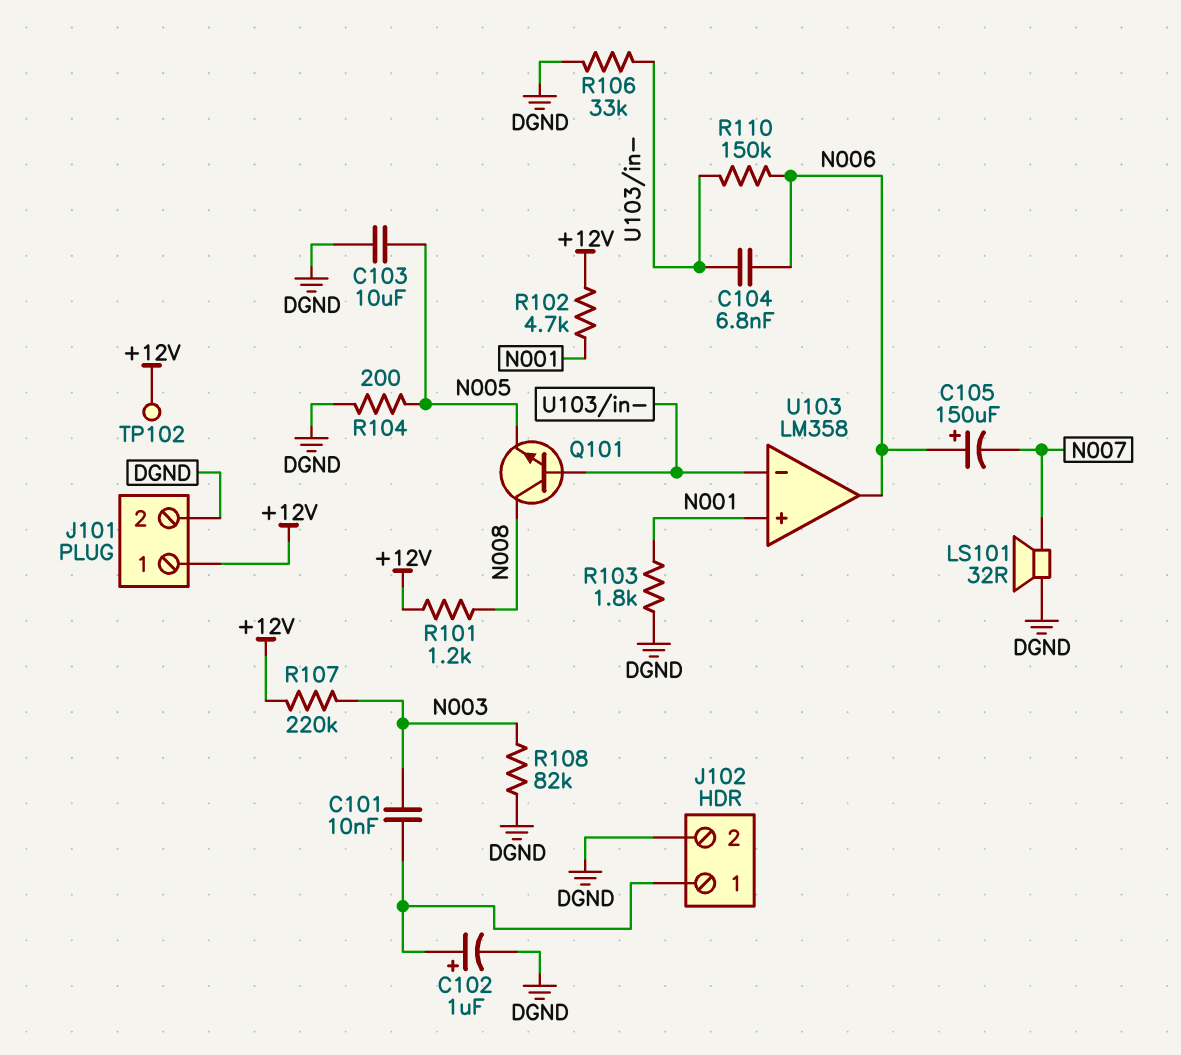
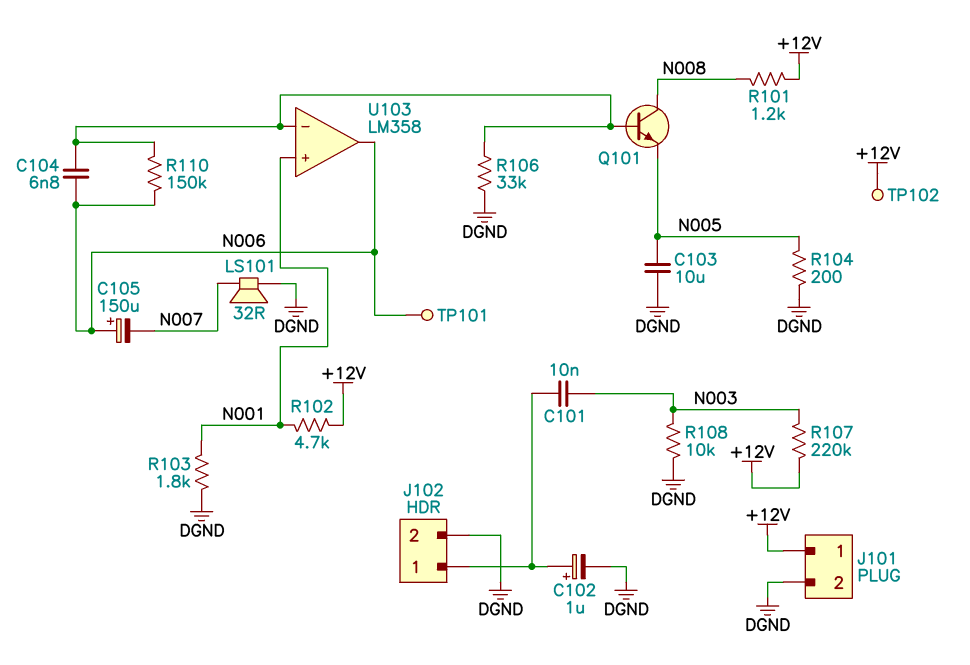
R108: 82k (DGND, N003) -> 10k (DGND, N003)
TP101: none -> test point (N006)

